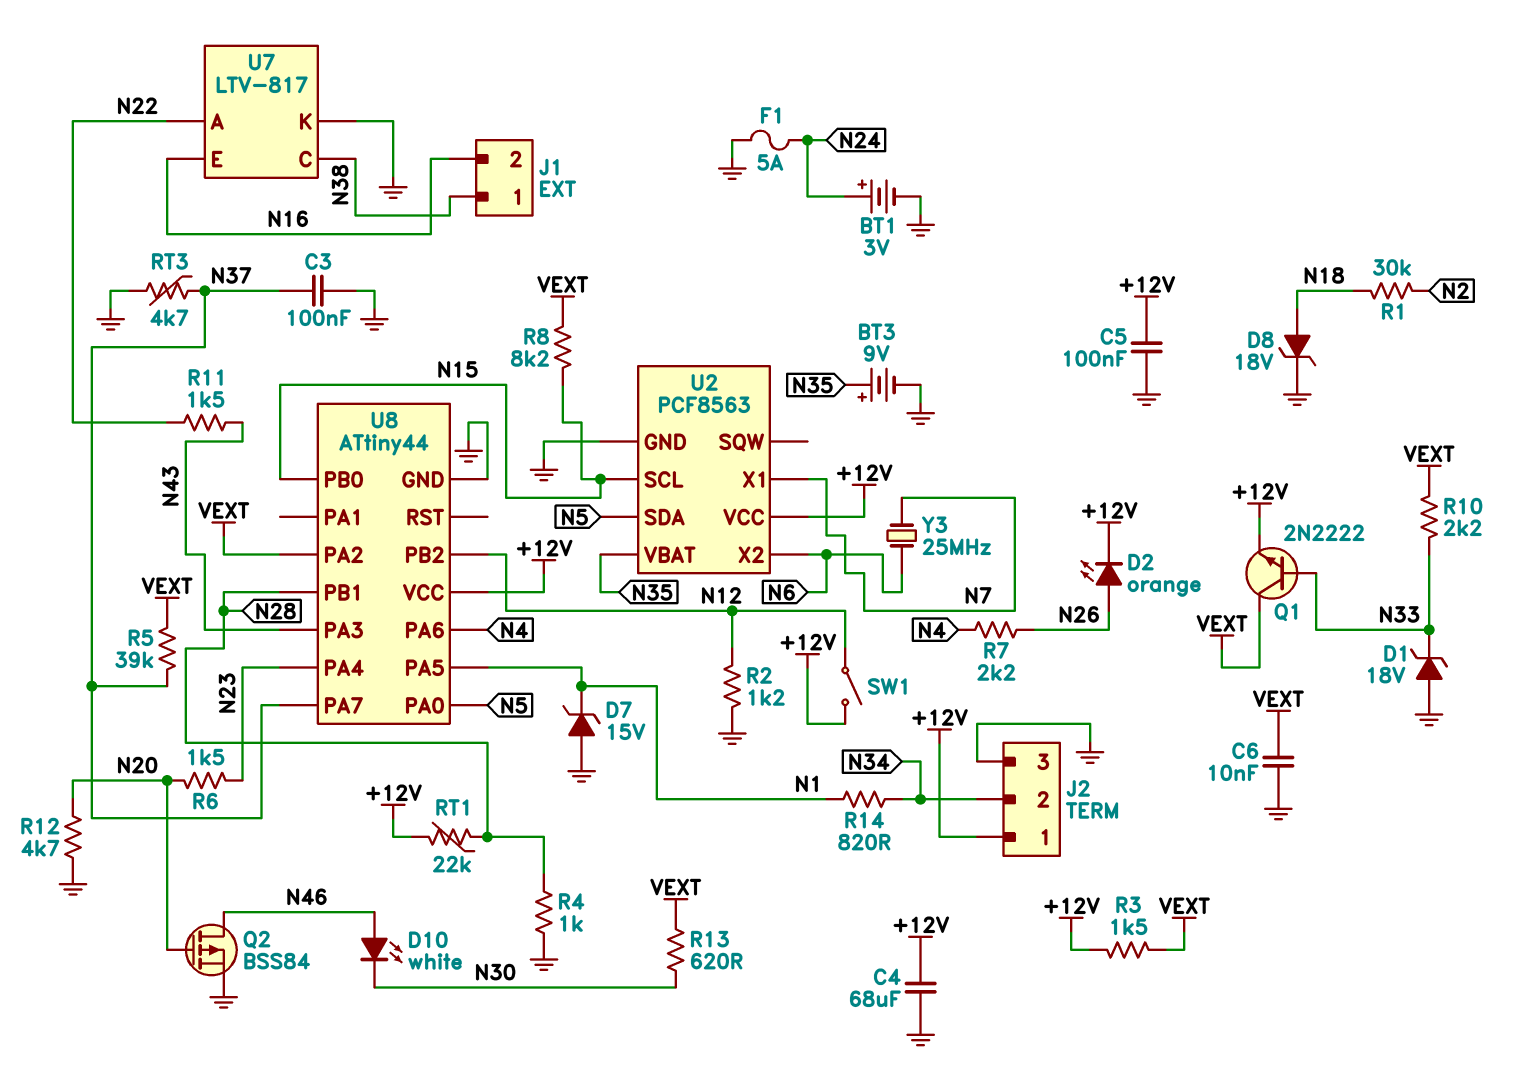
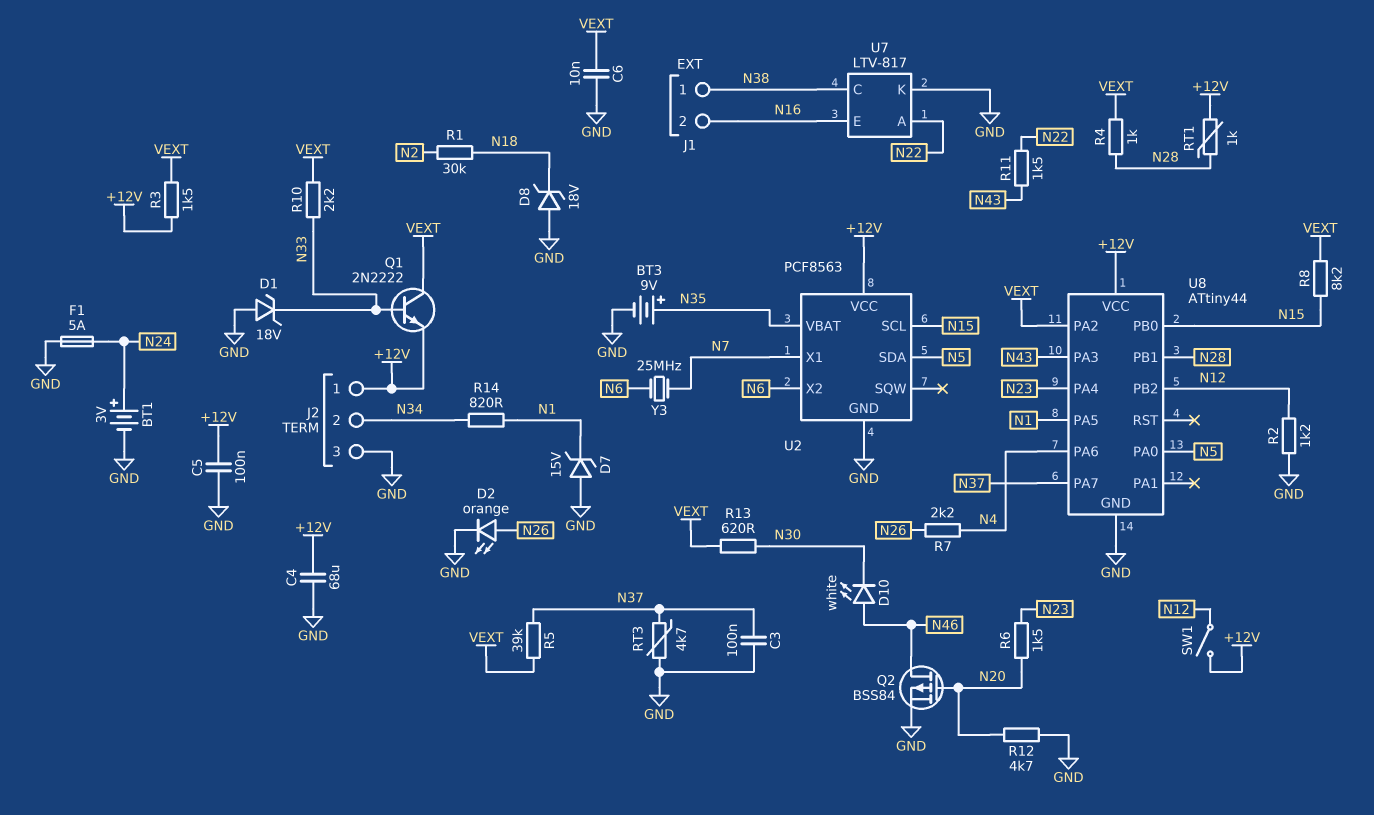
D2: LED orange (A N26, K +12V) -> LED orange (A N26, K GND)
D8: zener 18V (A N18, K GND) -> zener 18V (A GND, K N18)
R4: 1k (GND, N28) -> 1k (N28, VEXT)
RT1: 22k (+12V, N28) -> 1k (+12V, N28)

